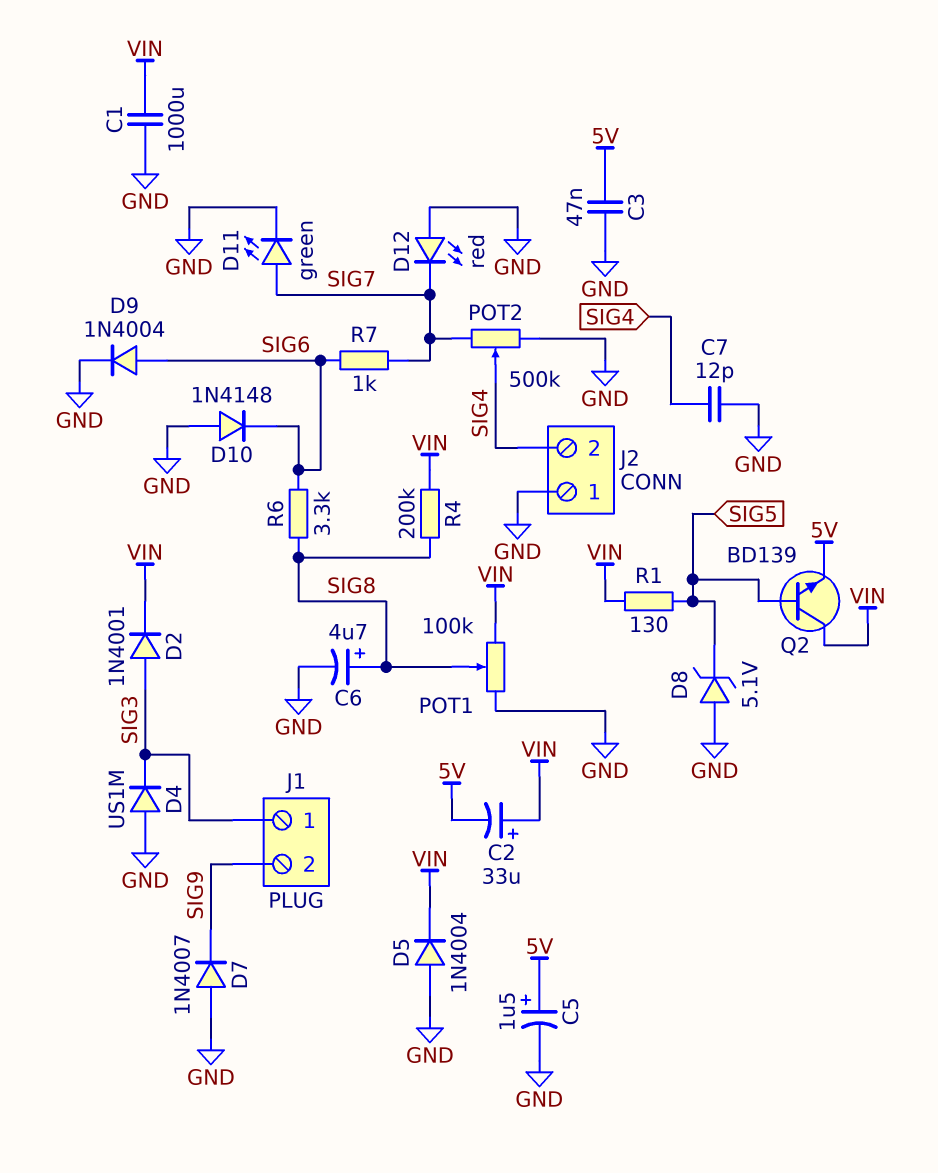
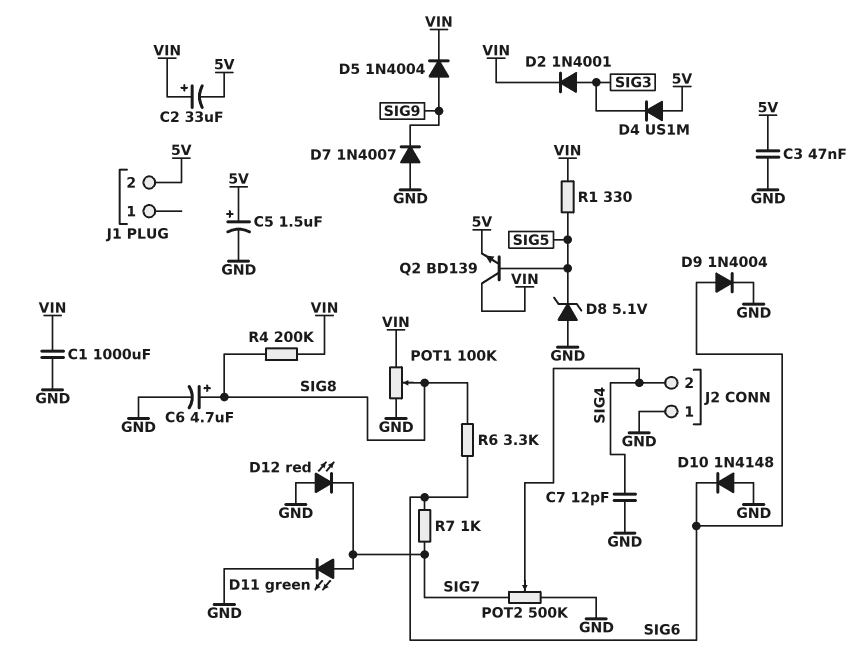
D4: diode US1M (A GND, K SIG3) -> diode US1M (A 5V, K SIG3)
D5: diode 1N4004 (A GND, K VIN) -> diode 1N4004 (A SIG9, K VIN)
J1 pin 1: SIG3 -> none
J1 pin 2: SIG9 -> 5V
R1: 130 (SIG5, VIN) -> 330 (SIG5, VIN)

